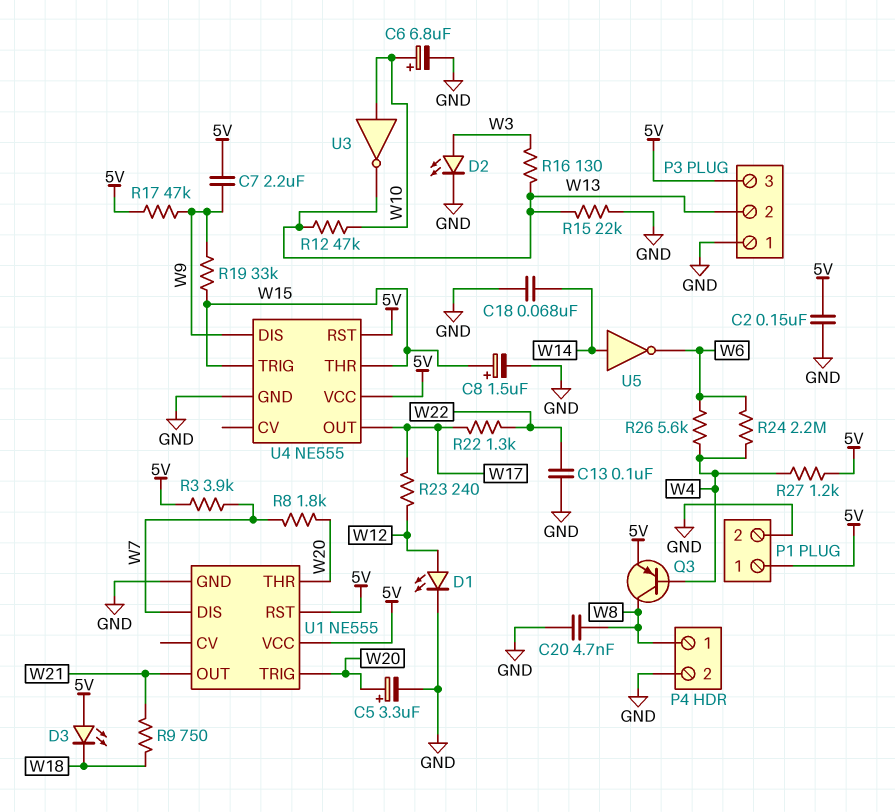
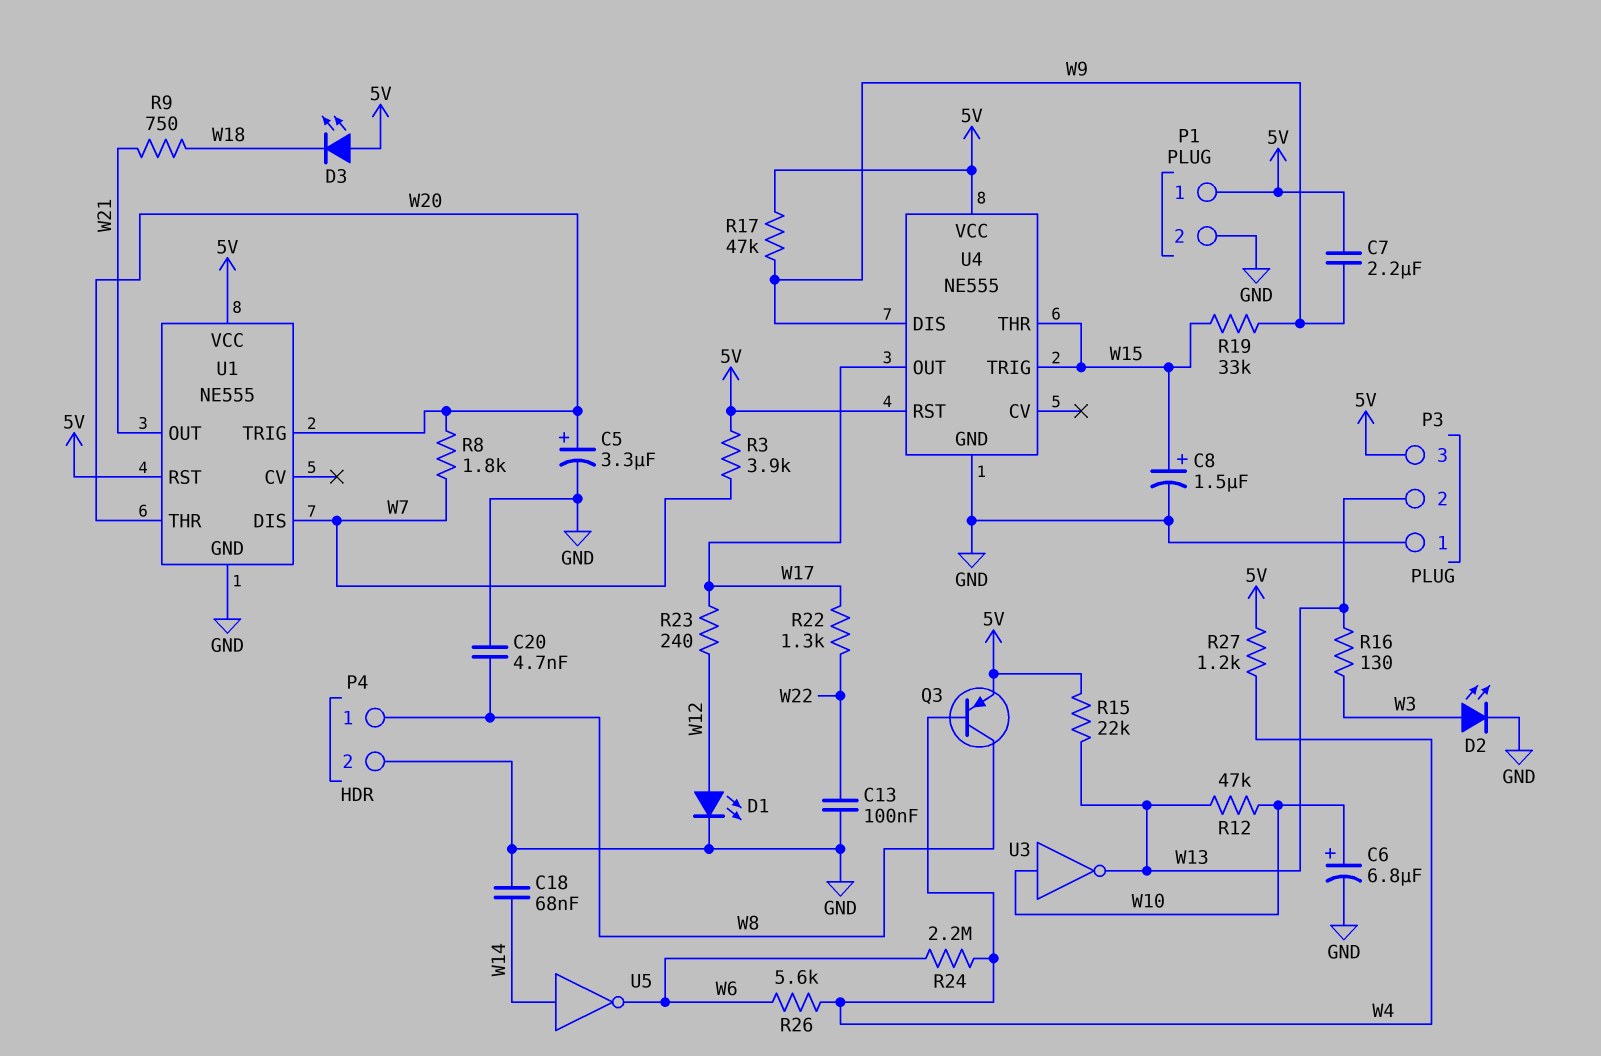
C2: 150nF (5V, GND) -> none
R15: 22k (GND, W13) -> 22k (5V, W13)

